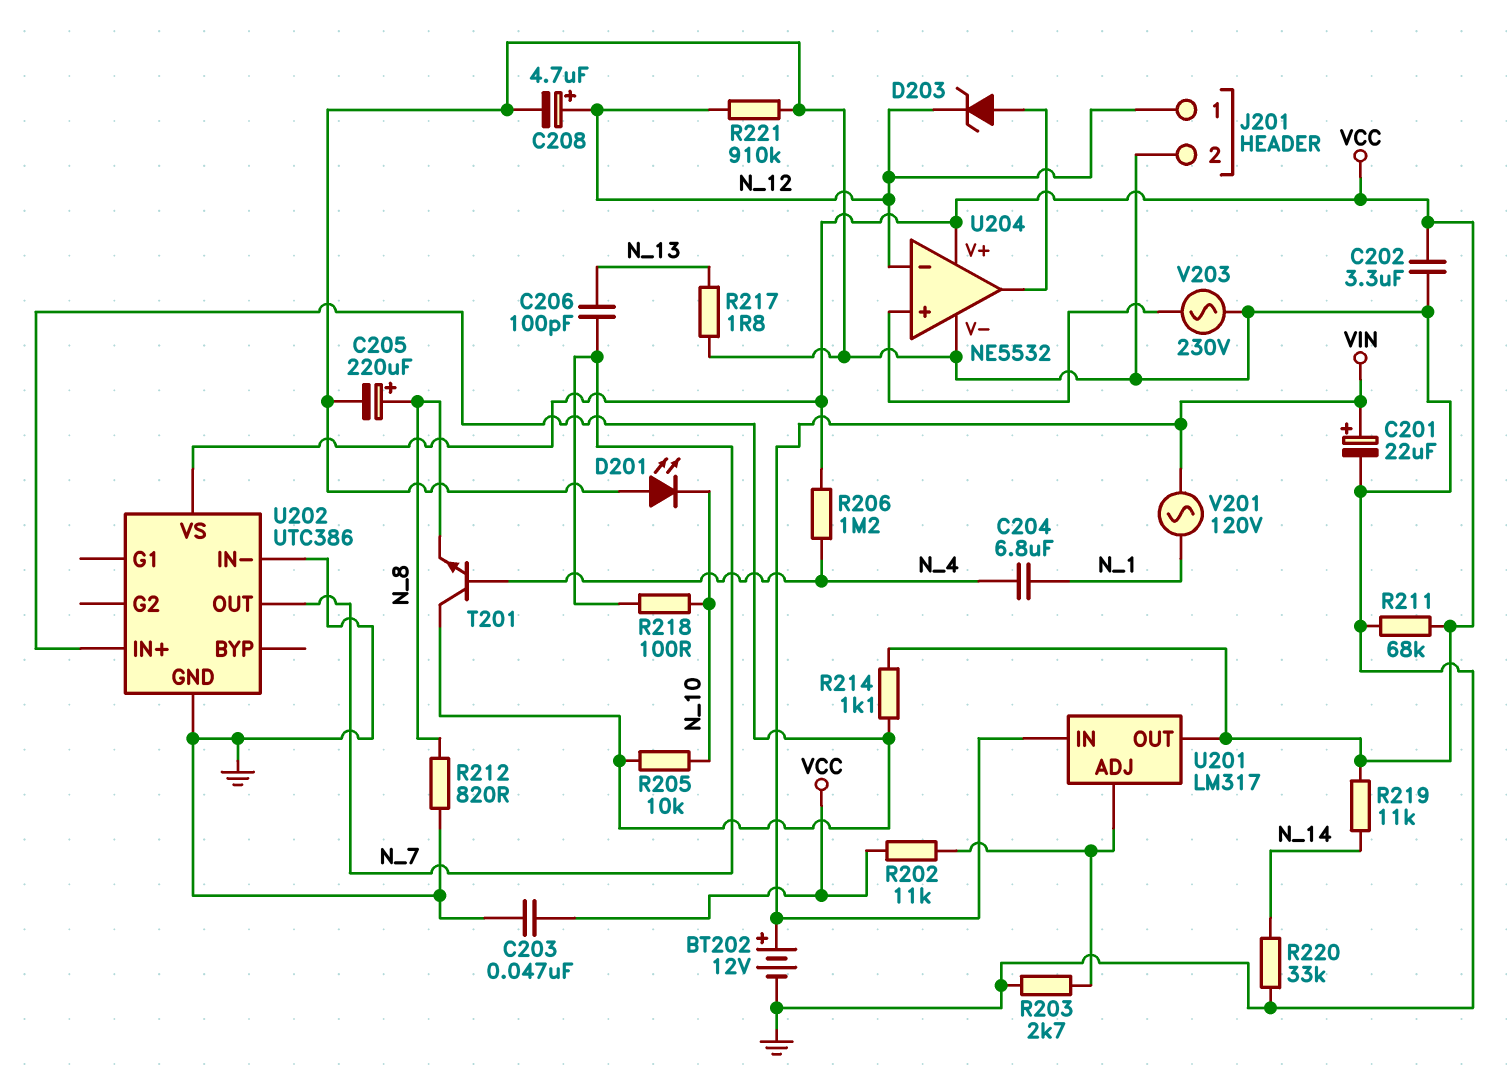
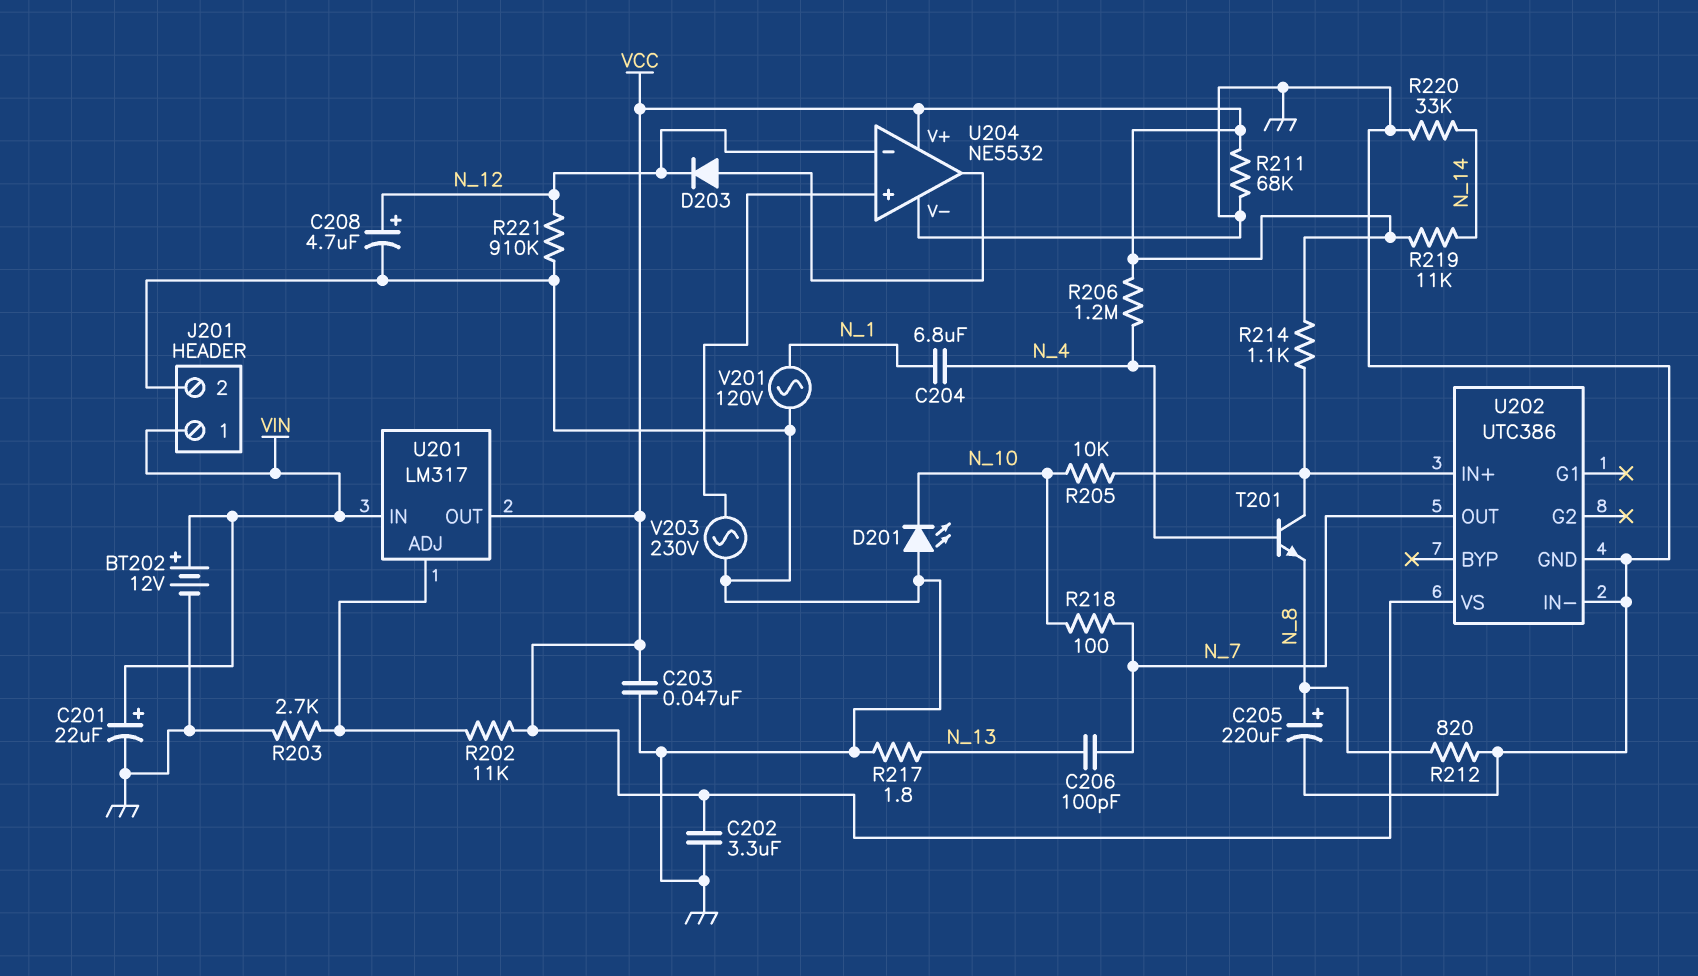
D203: zener (A U204/out, K N_12) -> diode (A U204/out, K N_12)
J201 pin 1: N_12 -> VIN
V201: AC 120V (N_1, VIN) -> AC 120V (GND, N_1)

